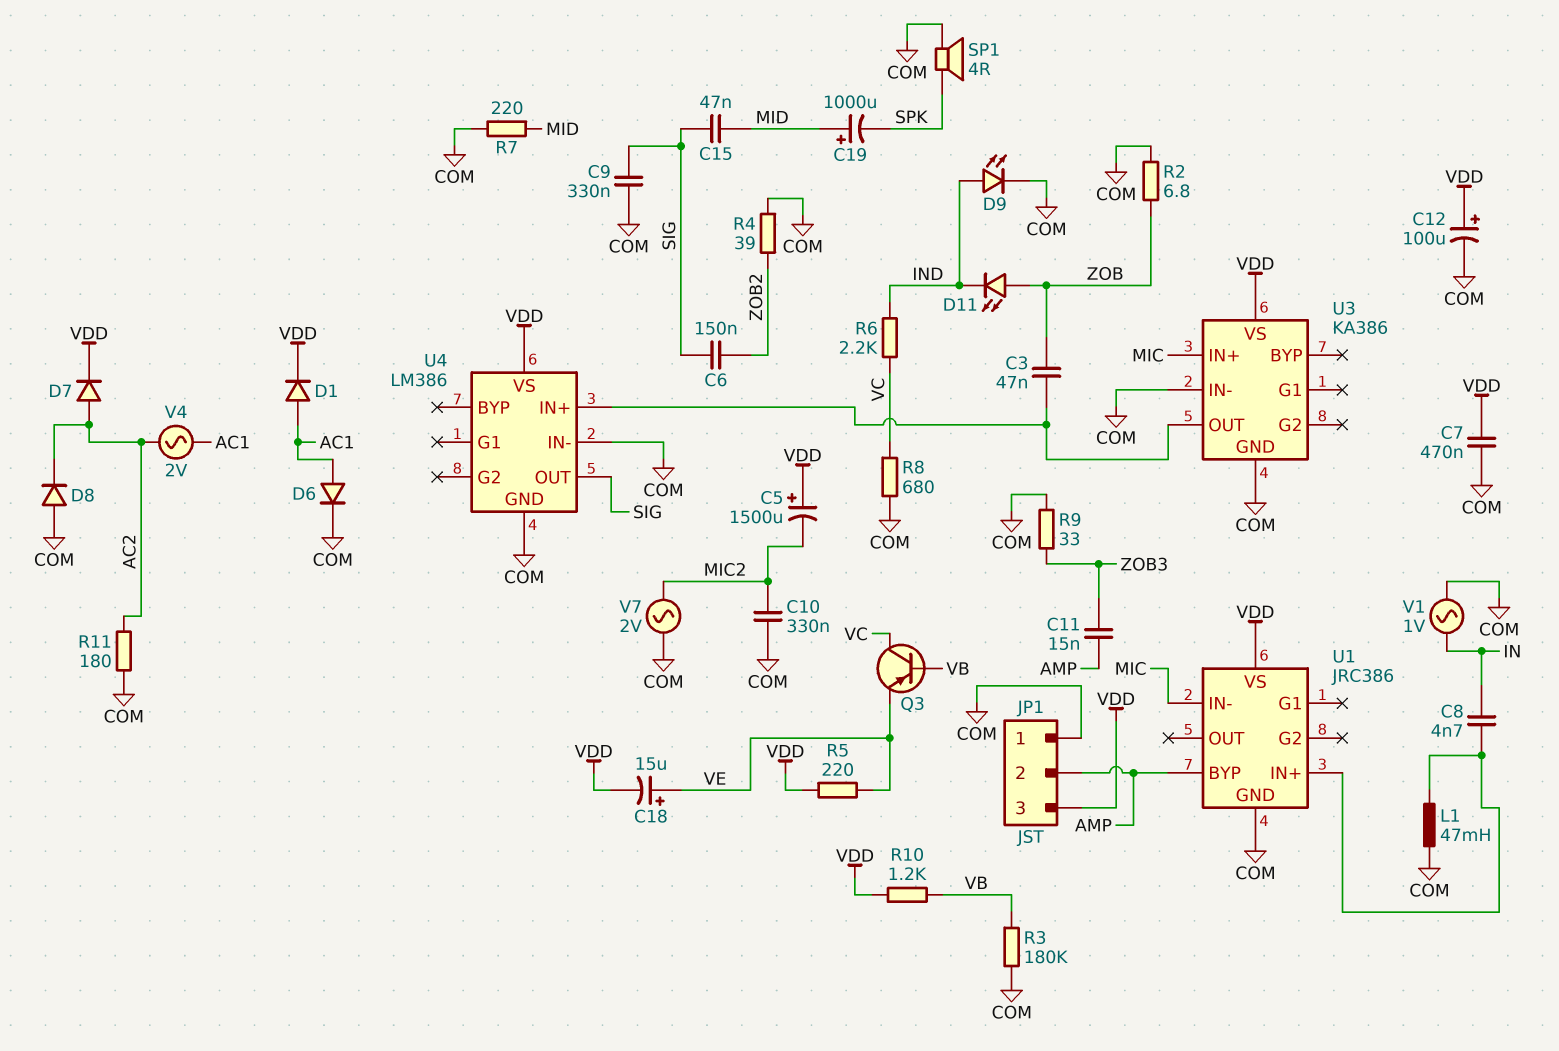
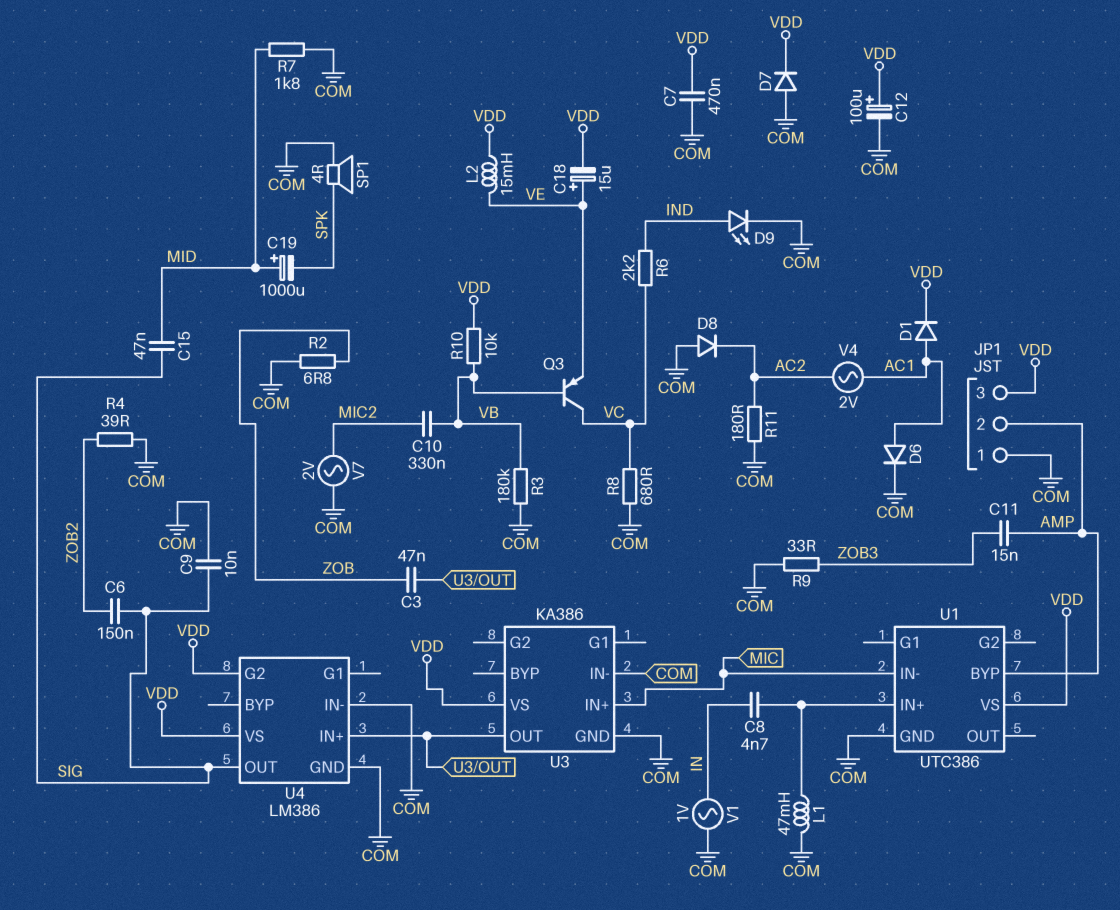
C5: 1500uF (plus VDD, minus MIC2) -> none
C9: 330nF (COM, SIG) -> 10nF (COM, SIG)
C10: 330nF (COM, MIC2) -> 330nF (MIC2, VB)
D7: diode (A AC2, K VDD) -> diode (A COM, K VDD)
D11: LED (A ZOB, K IND) -> none
L2: none -> 15mH (VDD, VE)
R5: 220 (VDD, VE) -> none
R7: 220 (COM, MID) -> 1.8k (COM, MID)
R10: 1.2k (VB, VDD) -> 10k (VB, VDD)
U1: JRC386 -> UTC386
U4 pin G2: none -> VDD

